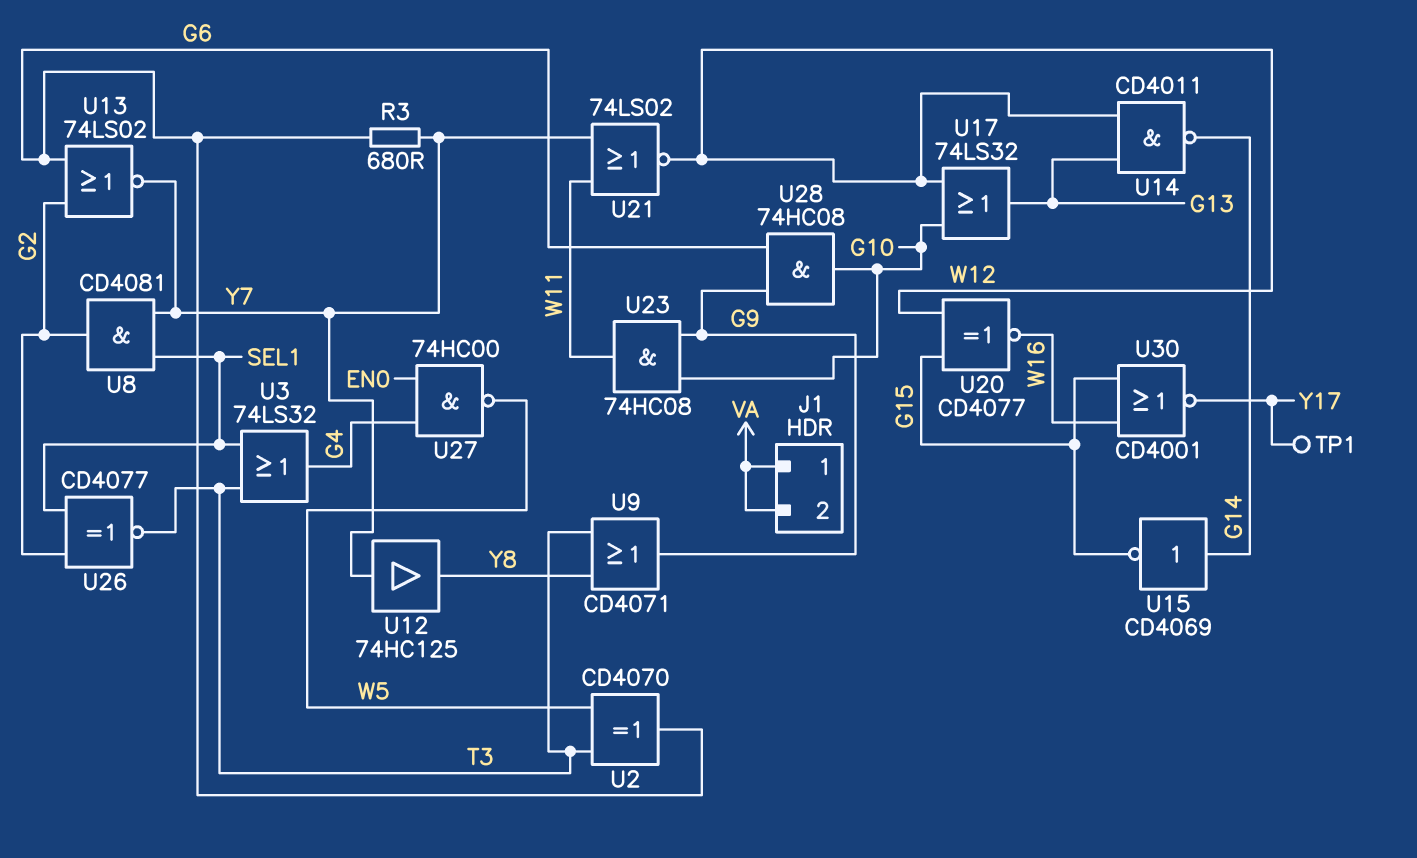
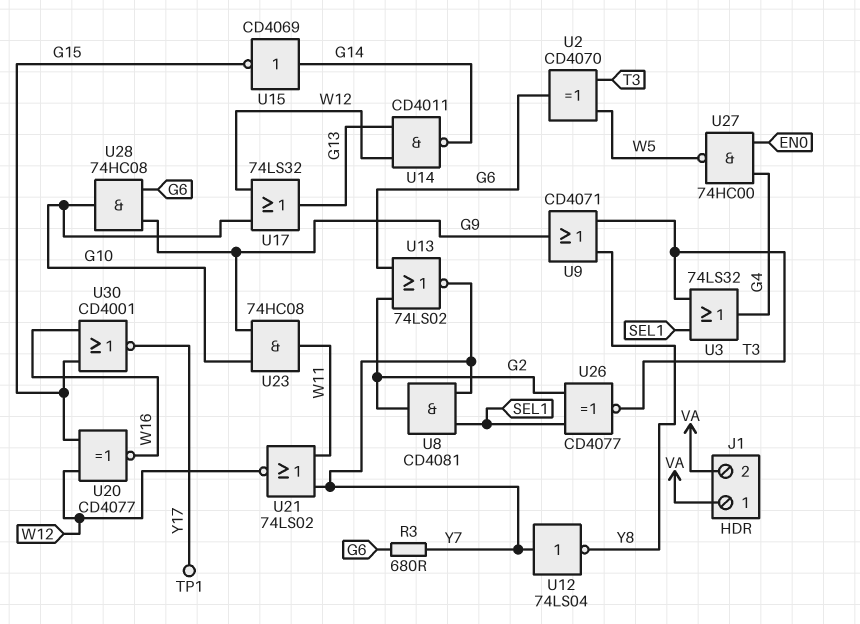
U12: buffer 74HC125 (in Y7, out Y8) -> NOT 74LS04 (in Y7, out Y8)

